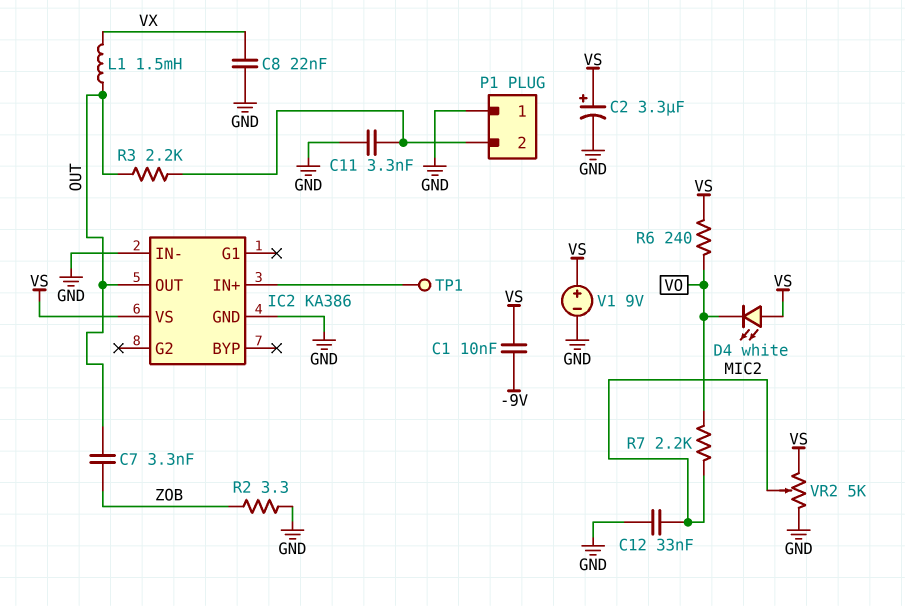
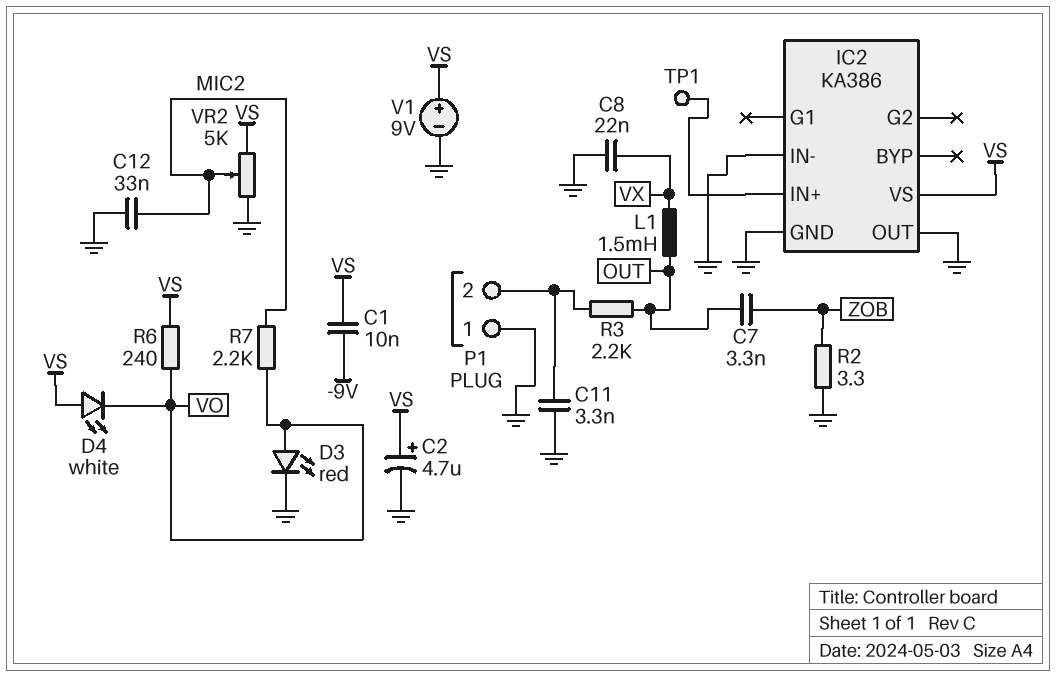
C2: 3.3uF (plus VS, minus GND) -> 4.7uF (plus VS, minus GND)
D3: none -> LED red (A VO, K GND)
IC2 pin OUT: OUT -> GND

